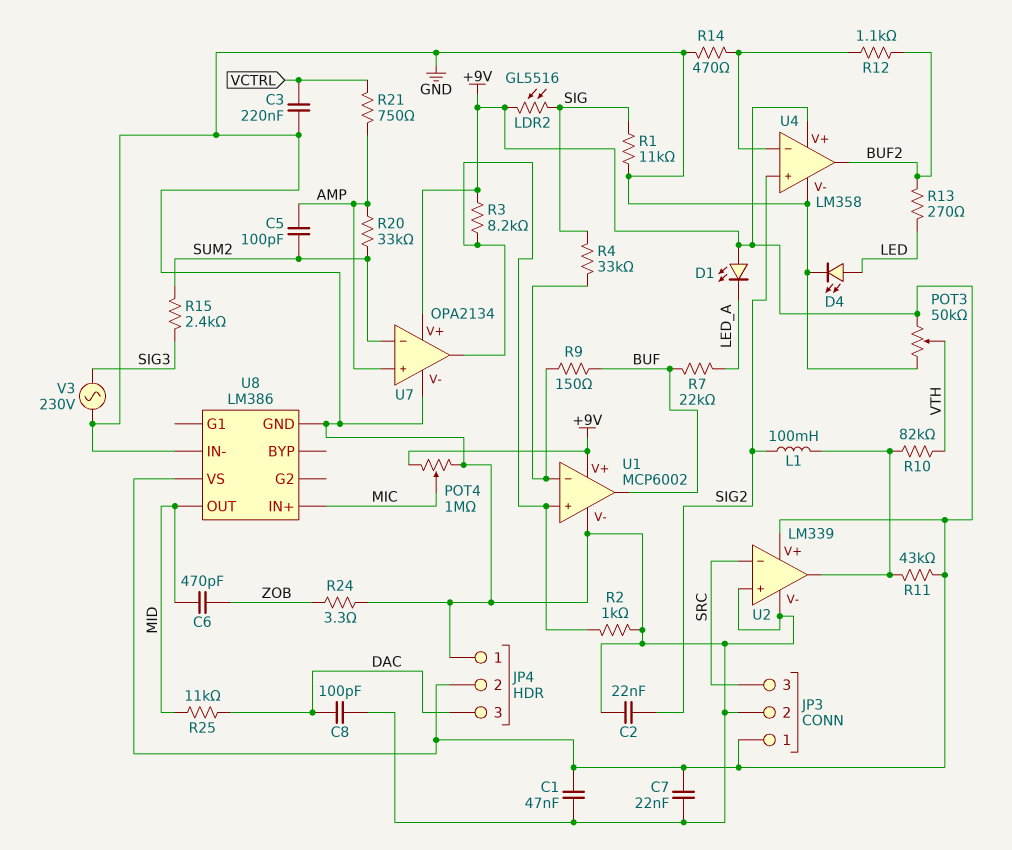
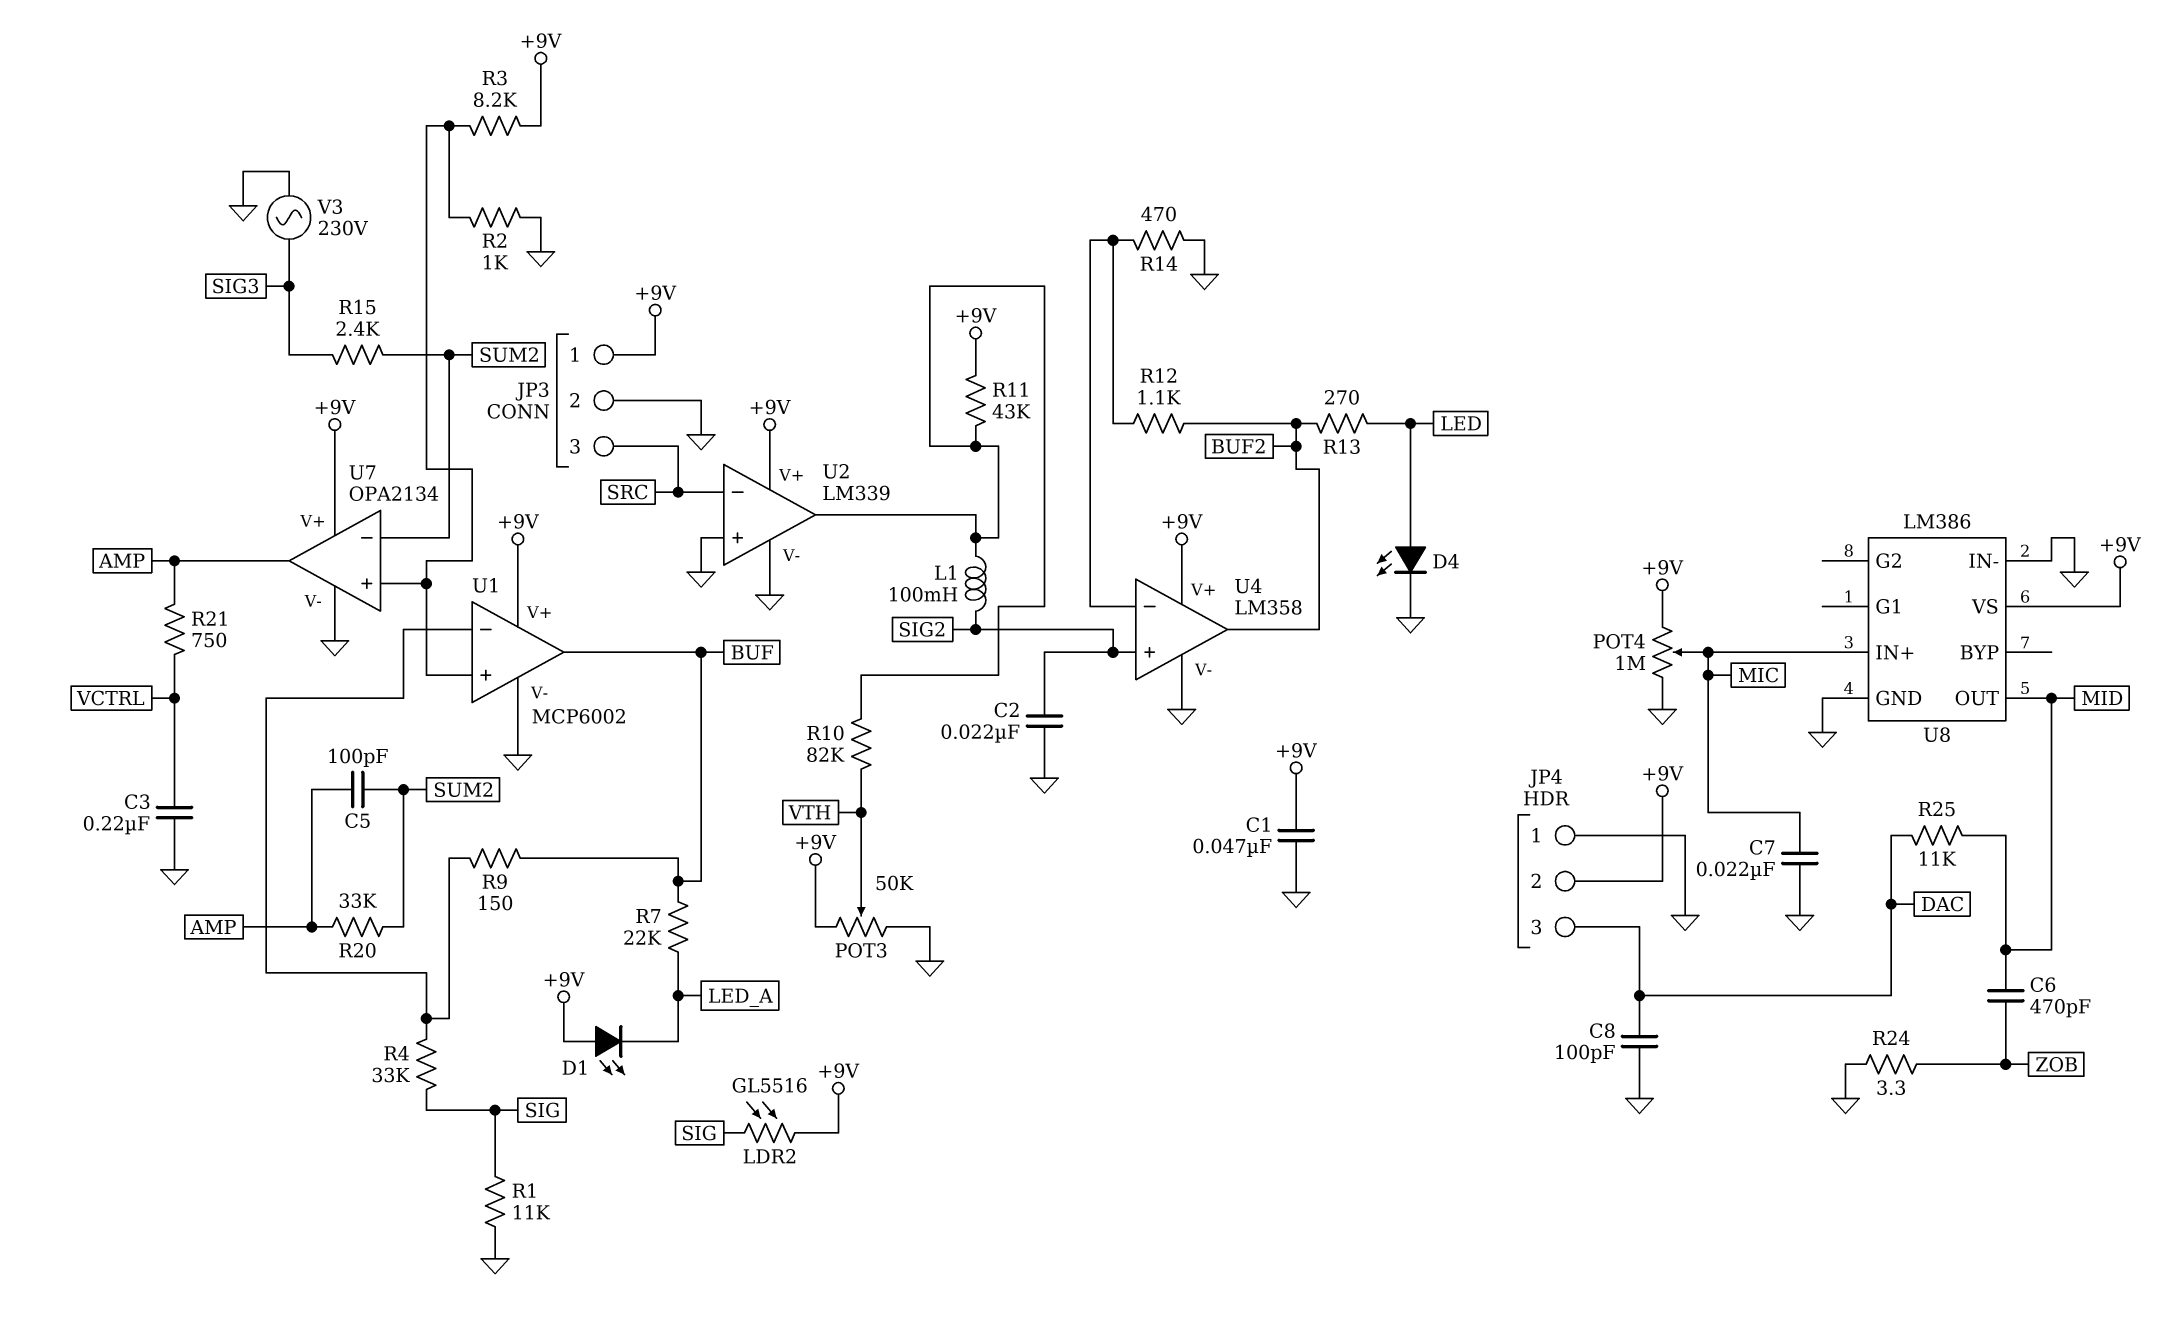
C7: 22nF (+9V, GND) -> 22nF (GND, MIC)
U7 pin in+: AMP -> U1/in+
U7 pin out: U1/in+ -> AMP

